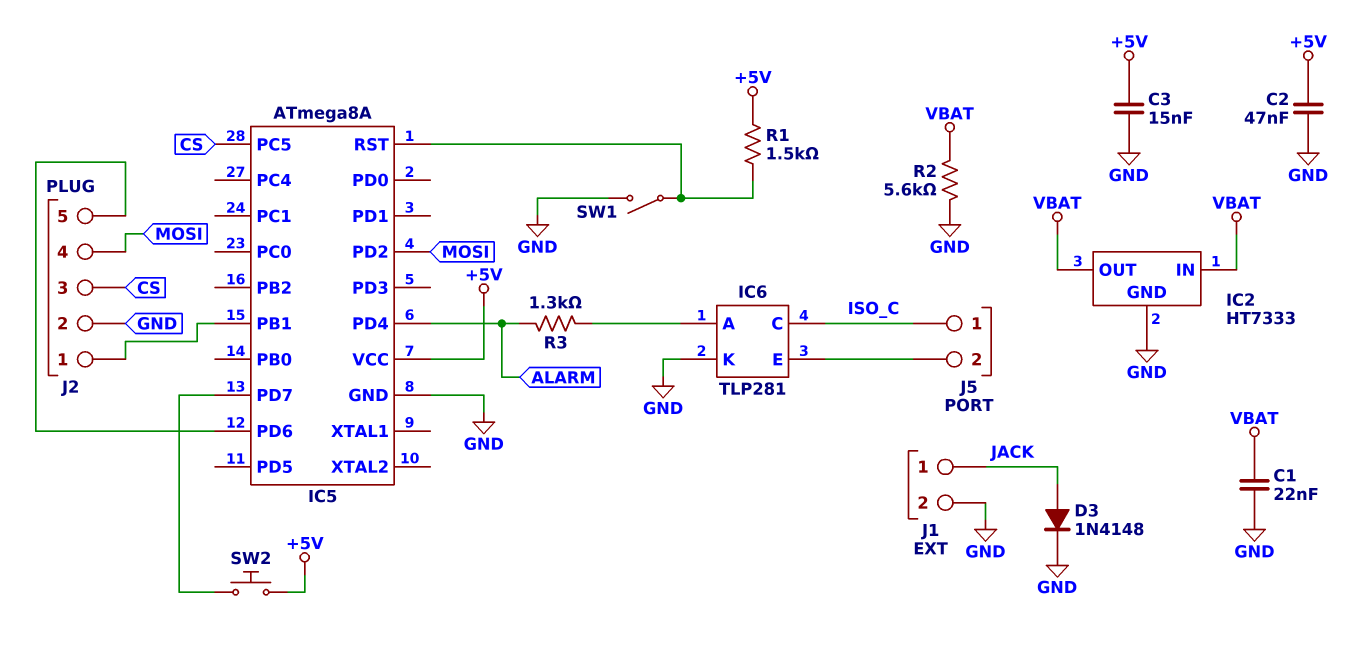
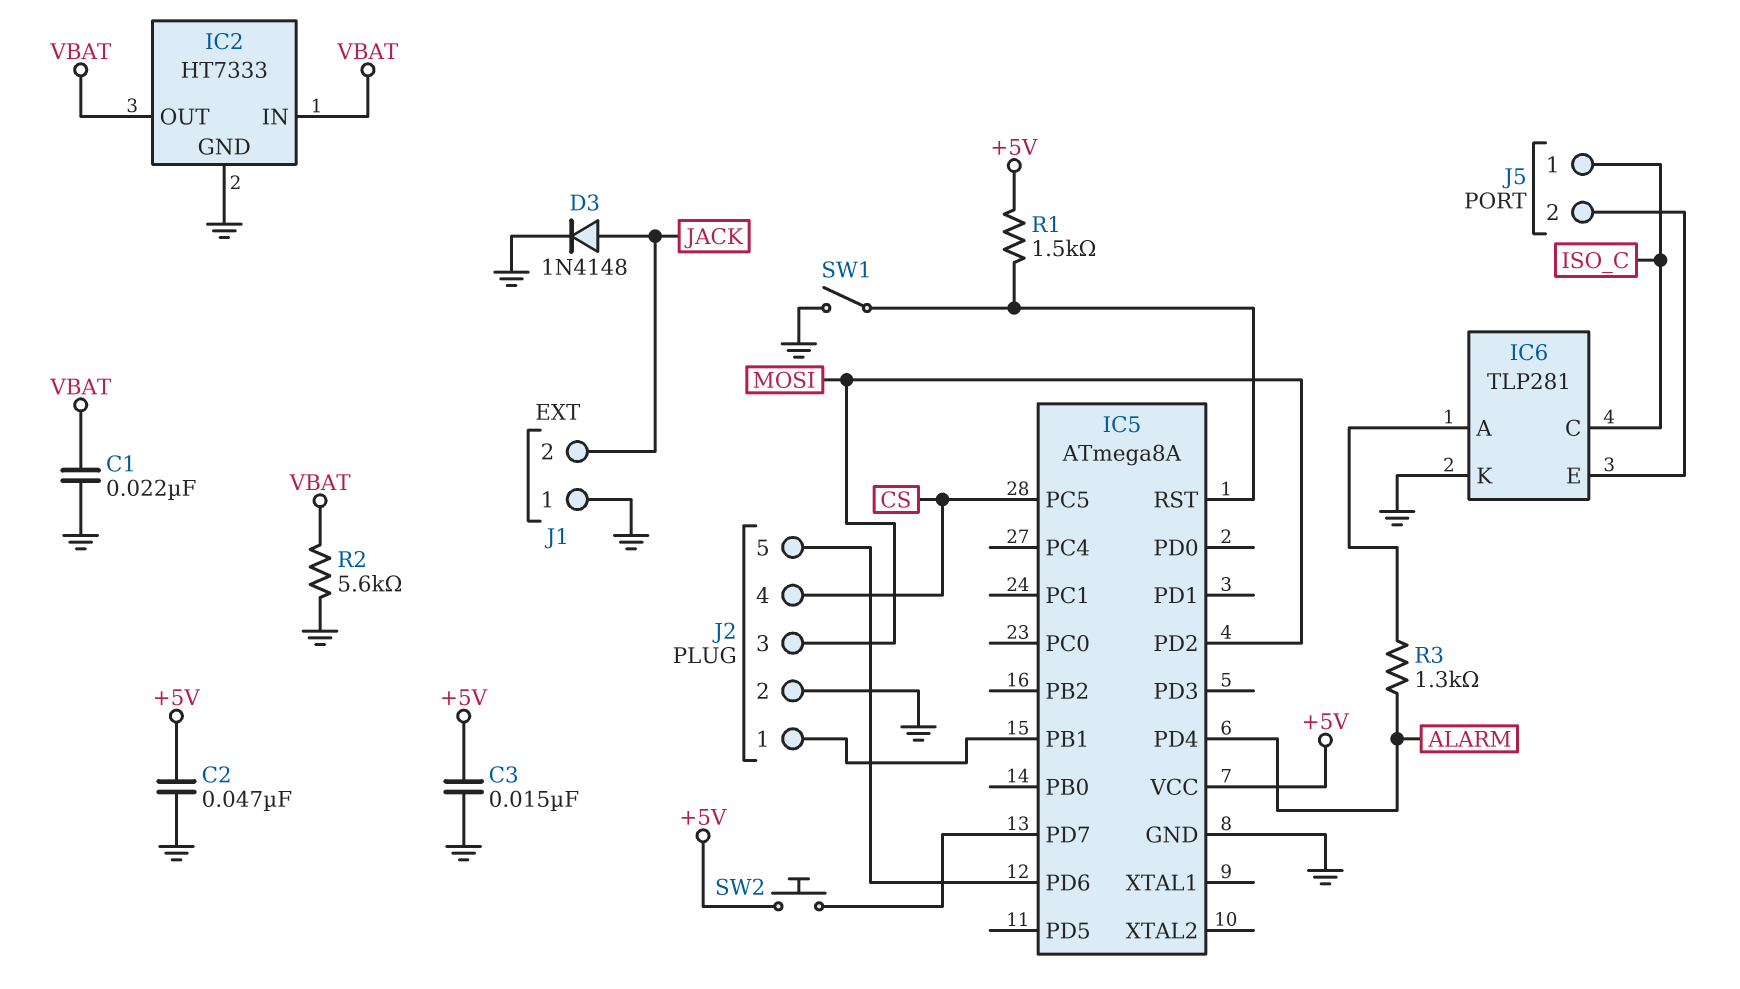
J1 pin 1: JACK -> GND
J1 pin 2: GND -> JACK
J2 pin 3: CS -> MOSI
J2 pin 4: MOSI -> CS

